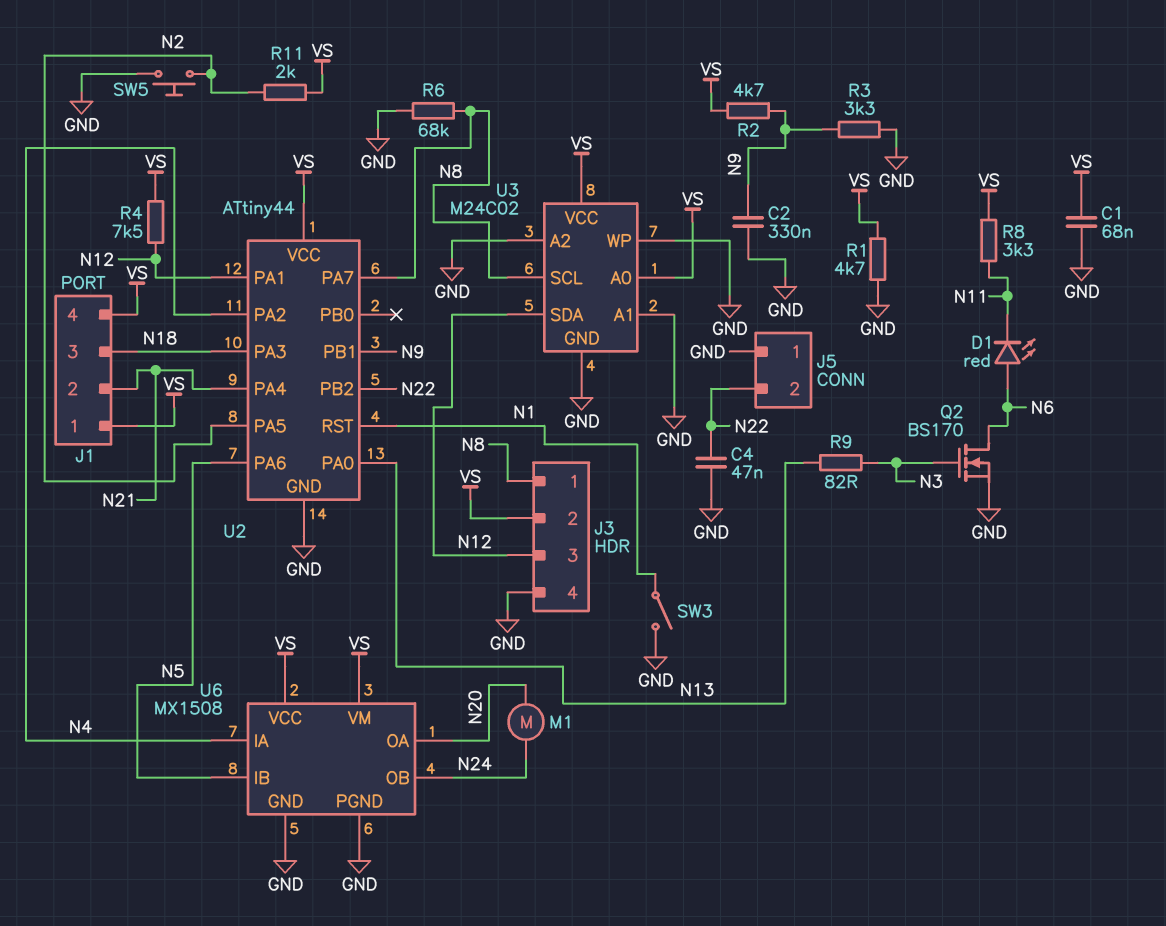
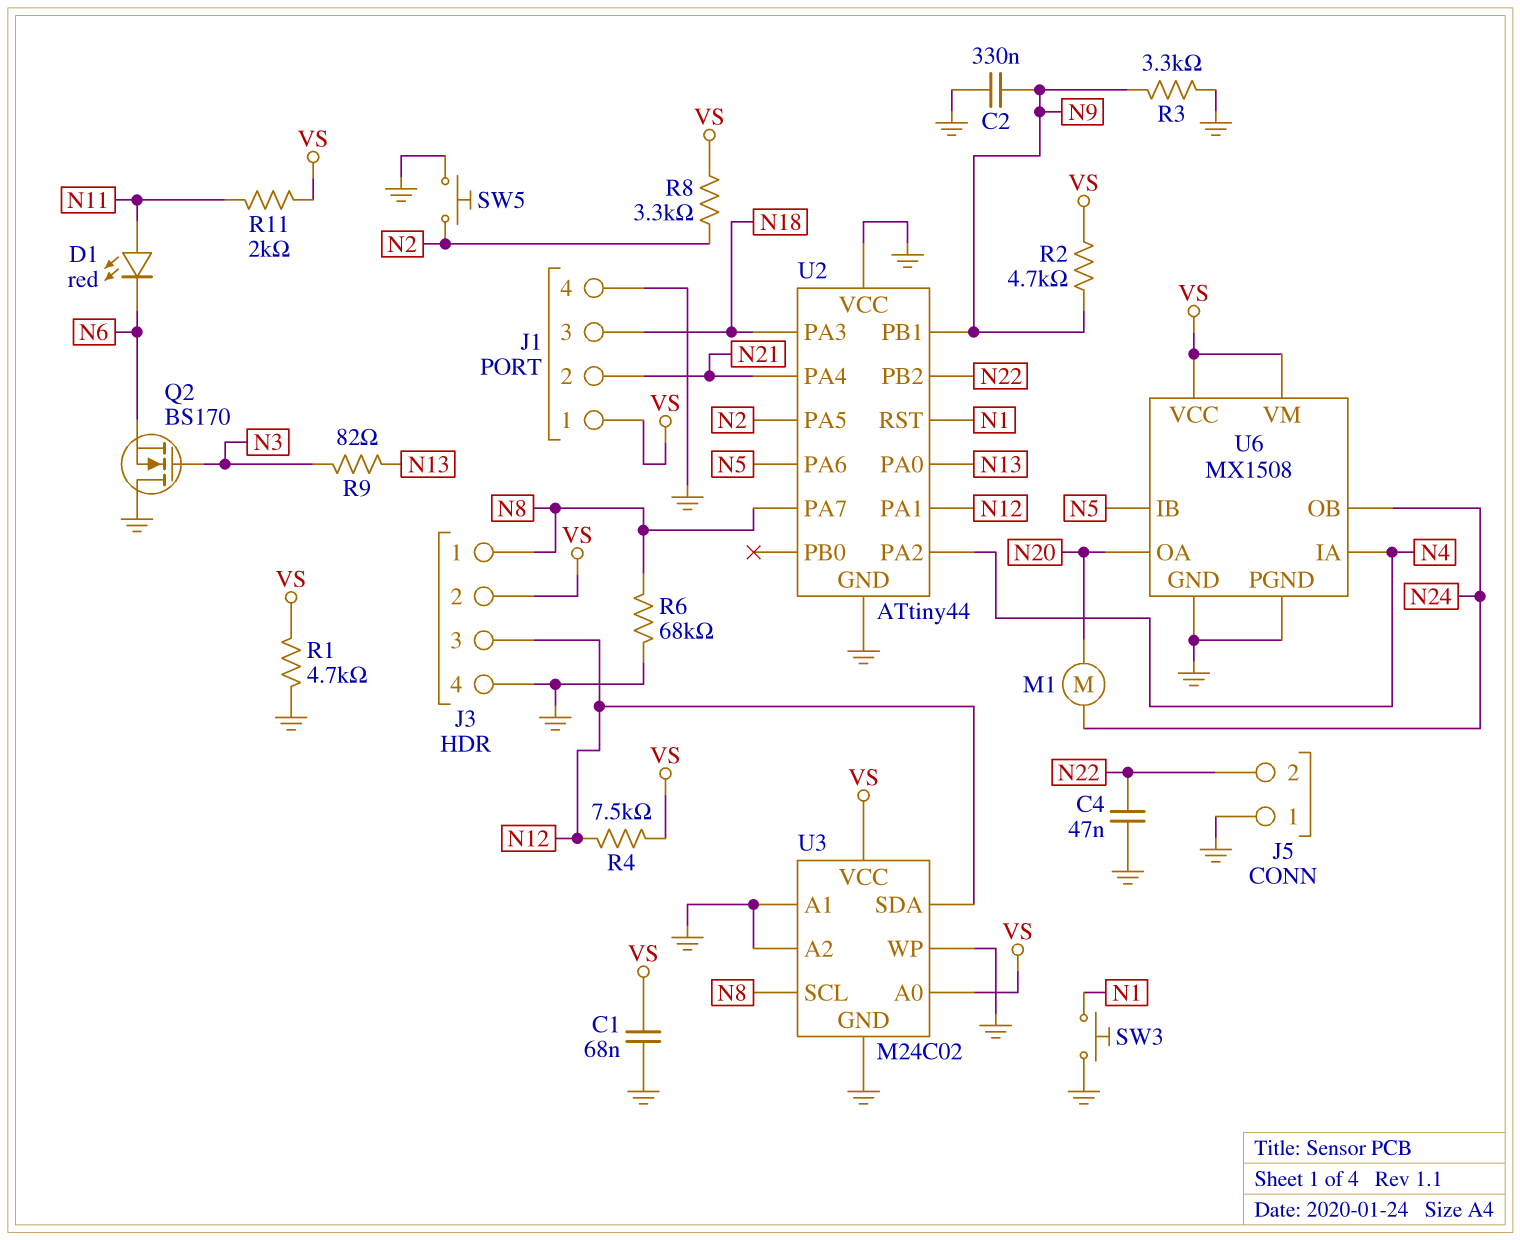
D1: LED red (A N6, K N11) -> LED red (A N11, K N6)
J1 pin 4: VS -> GND
Q2: NMOS BS170 (G N3, D N6, S GND) -> NMOS BS170 (G N3, D GND, S N6)
R8: 3.3k (N11, VS) -> 3.3k (N2, VS)
R11: 2k (N2, VS) -> 2k (N11, VS)
SW3: switch (GND, N1) -> button (GND, N1)
U2 pin VCC: VS -> GND

